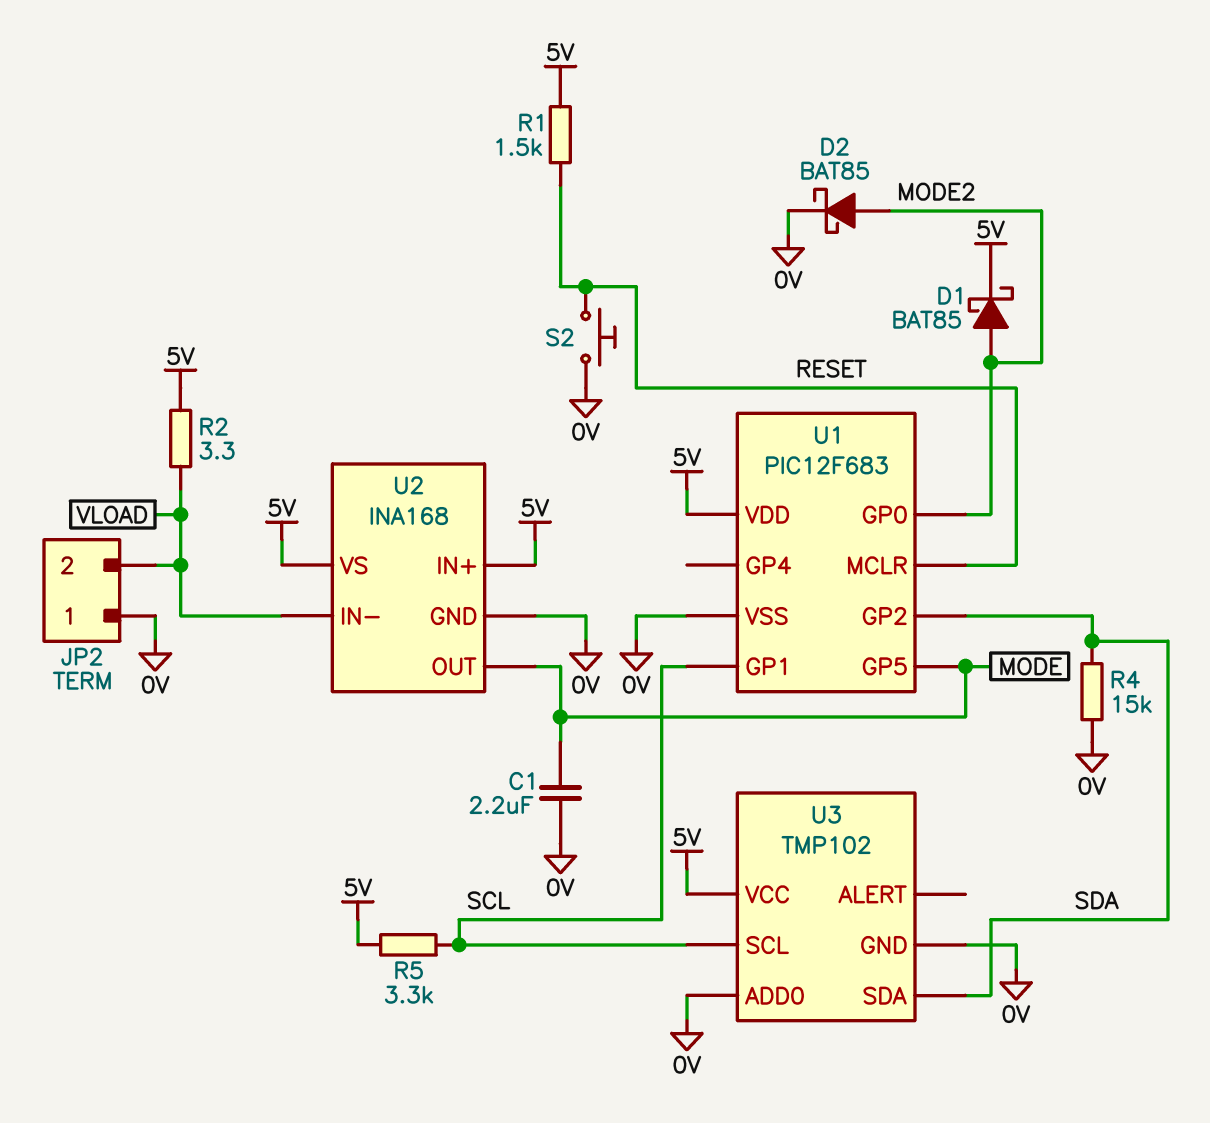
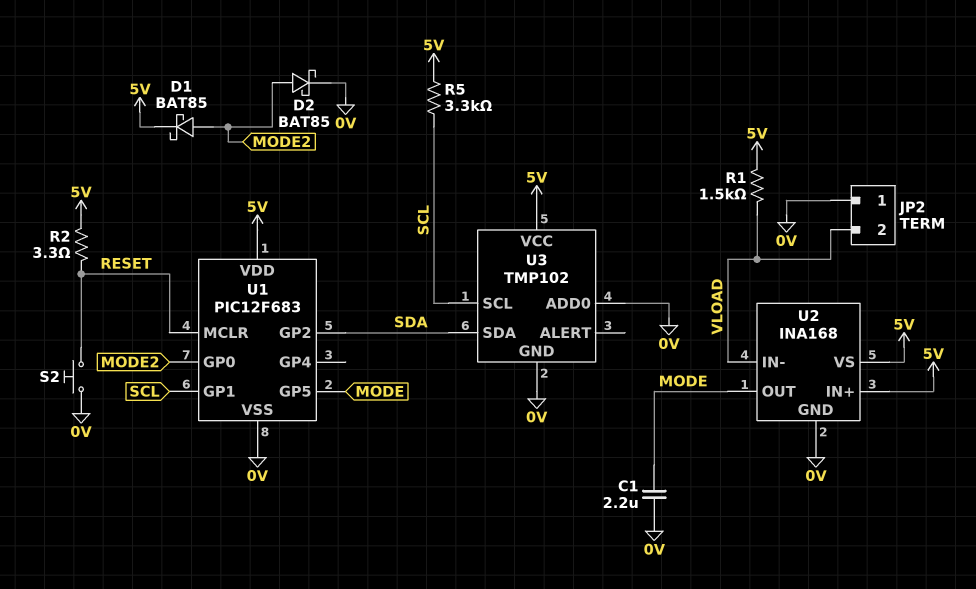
R1: 1.5k (5V, RESET) -> 1.5k (5V, VLOAD)
R2: 3.3 (5V, VLOAD) -> 3.3 (5V, RESET)
R4: 15k (0V, SDA) -> none

